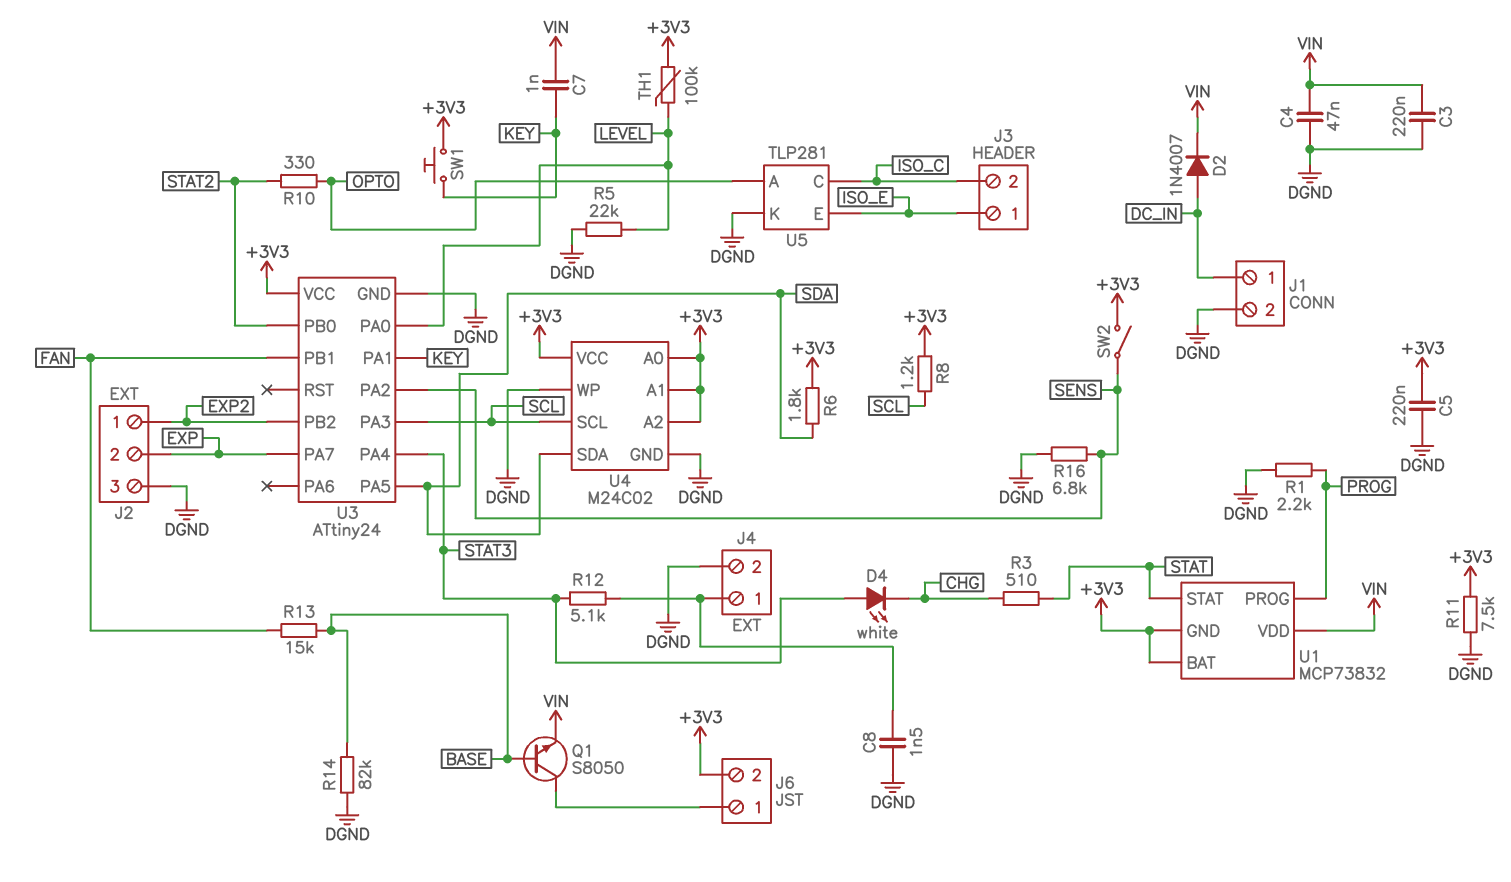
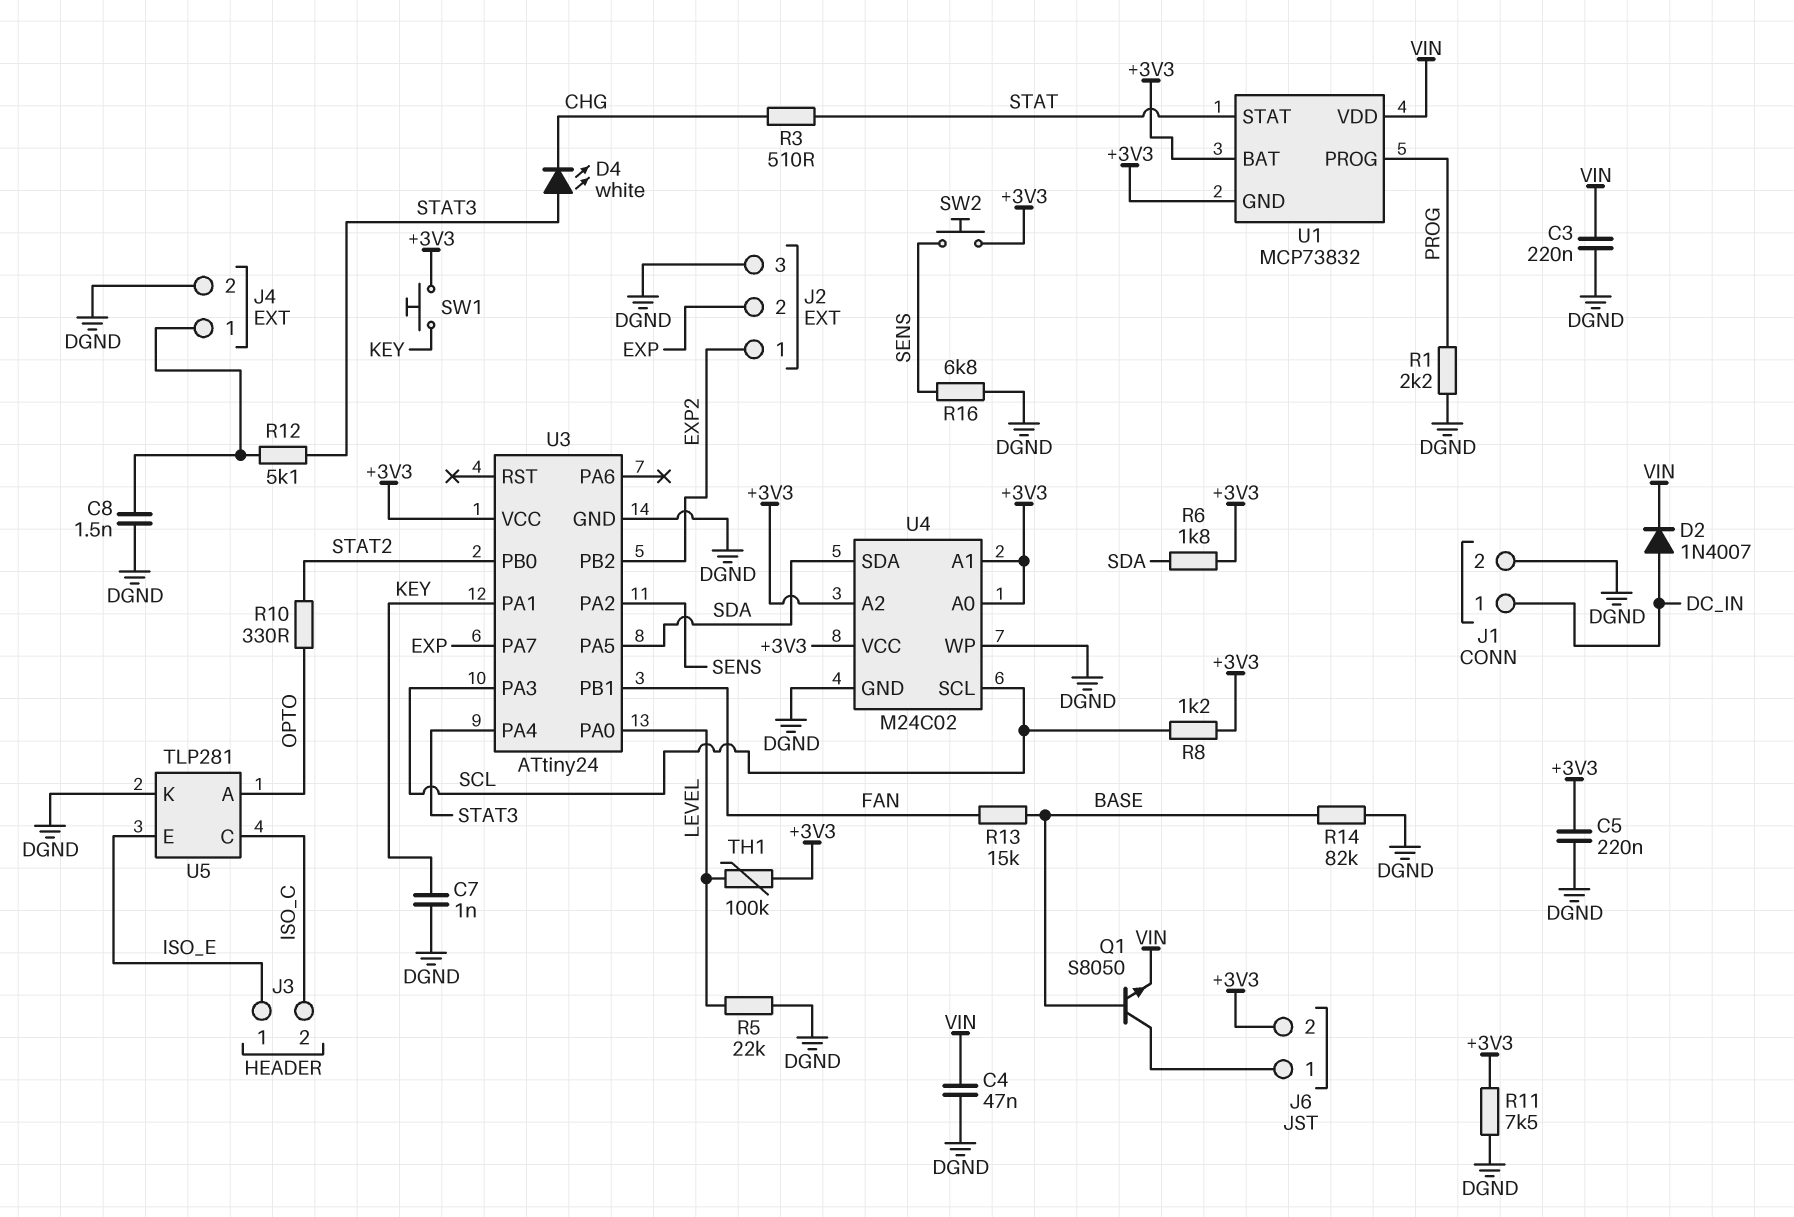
C7: 1nF (KEY, VIN) -> 1nF (DGND, KEY)
SW2: switch (+3V3, SENS) -> button (+3V3, SENS)

